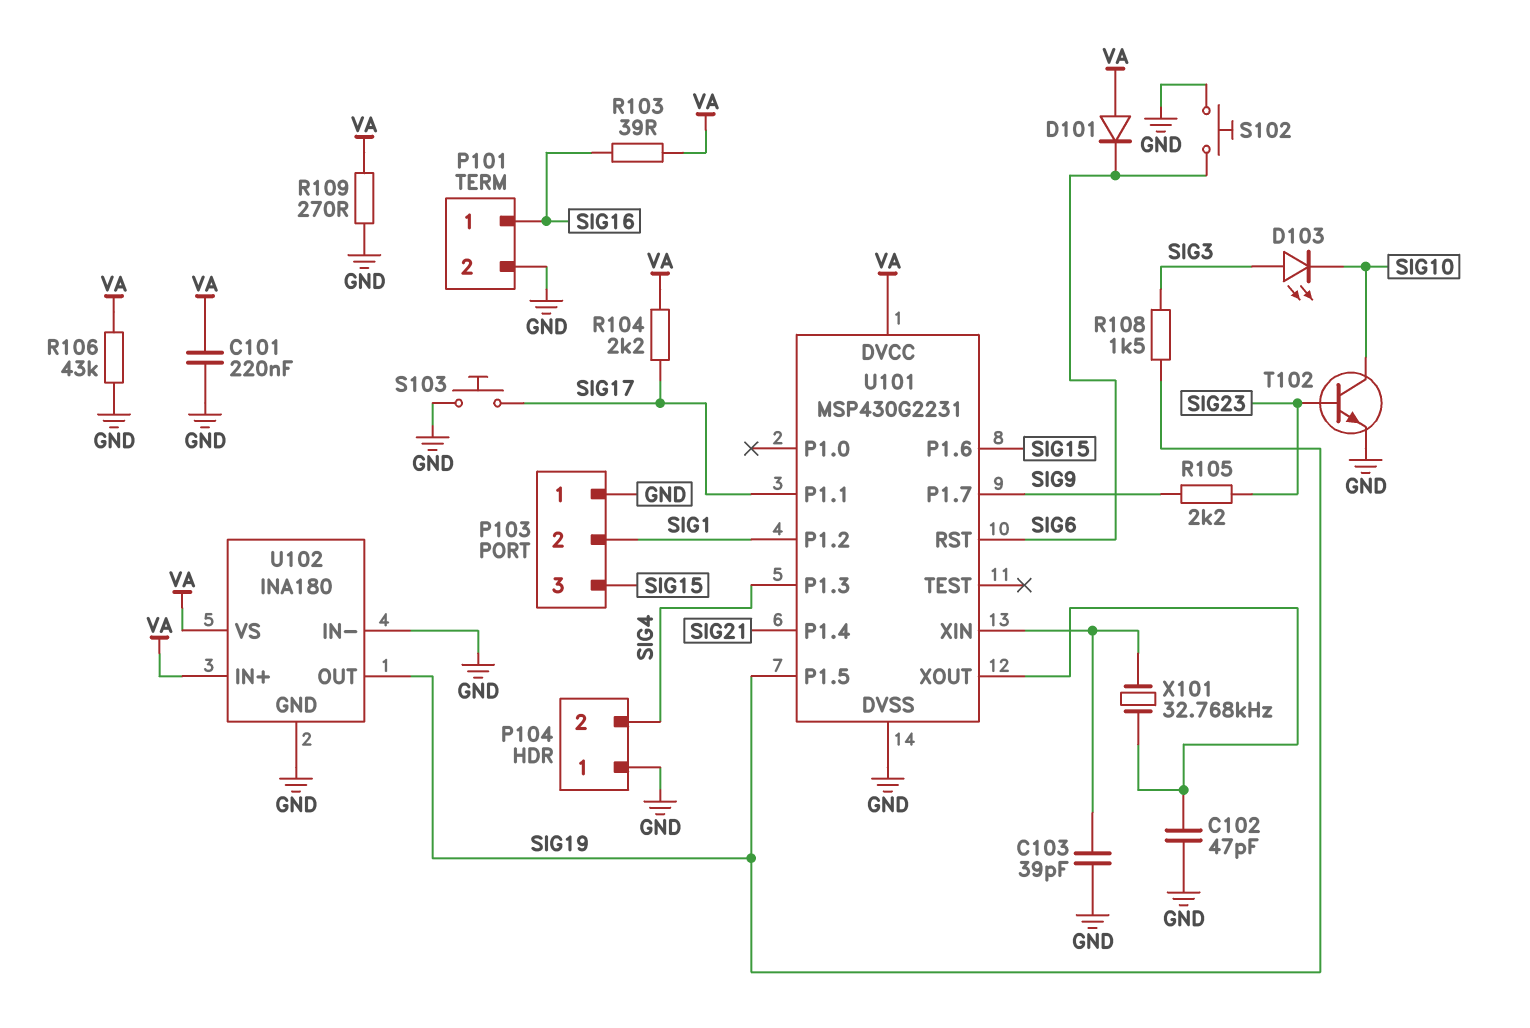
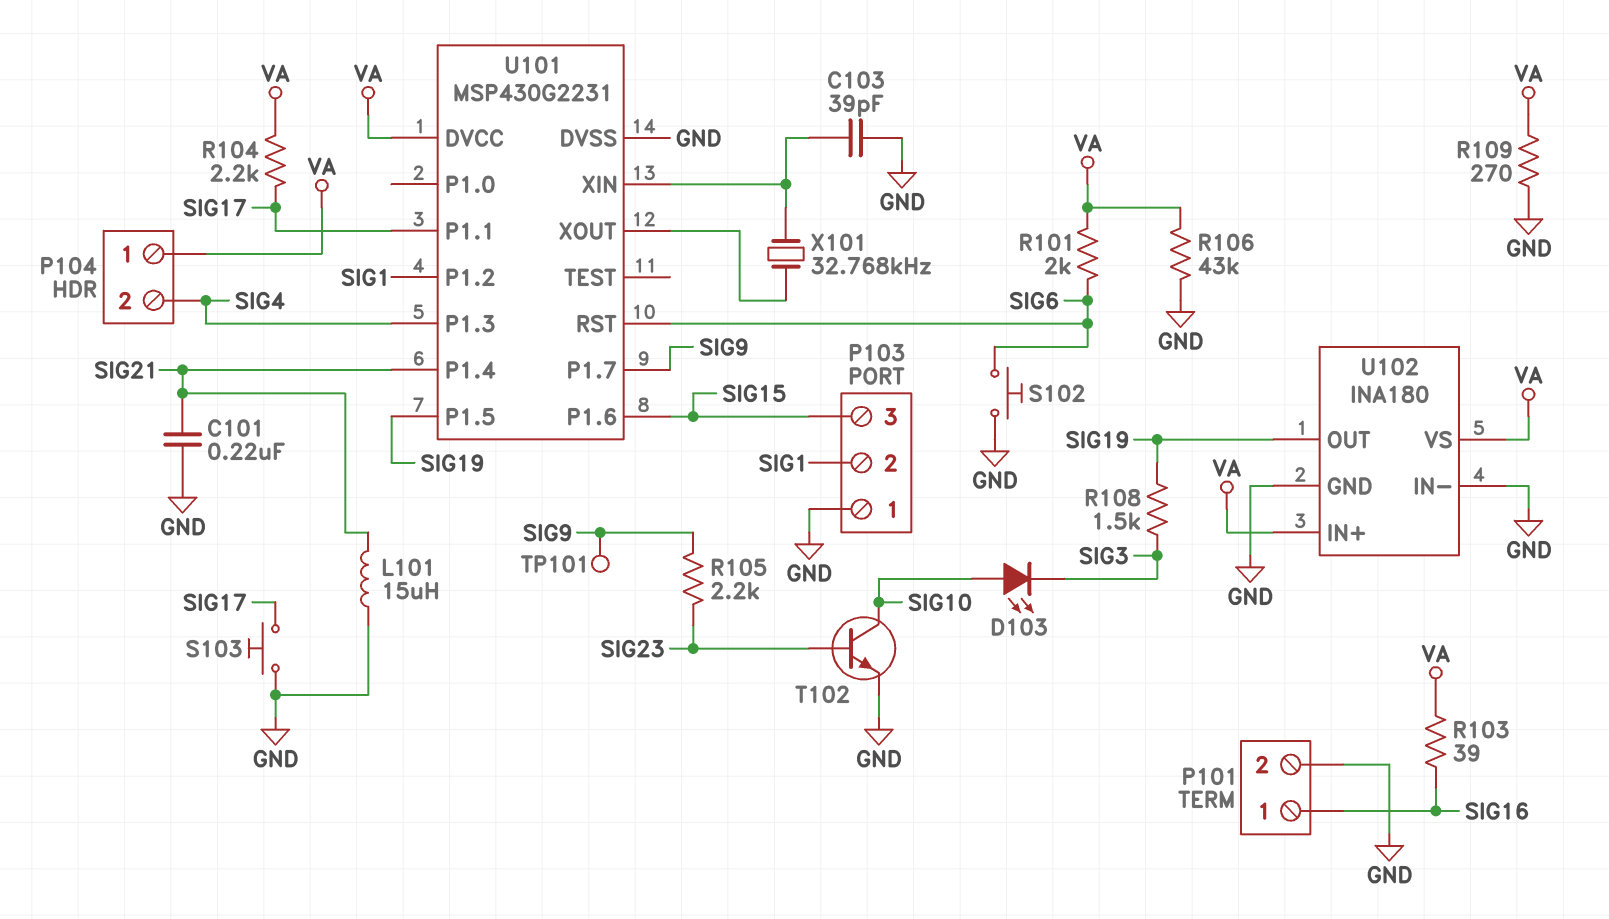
C101: 220nF (GND, VA) -> 220nF (GND, SIG21)
C102: 47pF (GND, U101/XOUT) -> none
D101: diode (A VA, K SIG6) -> none
D103: LED (A SIG3, K SIG10) -> LED (A SIG10, K SIG3)
L101: none -> 15uH (GND, SIG21)
P104 pin 1: GND -> VA
R101: none -> 2k (SIG6, VA)
TP101: none -> test point (SIG9)

